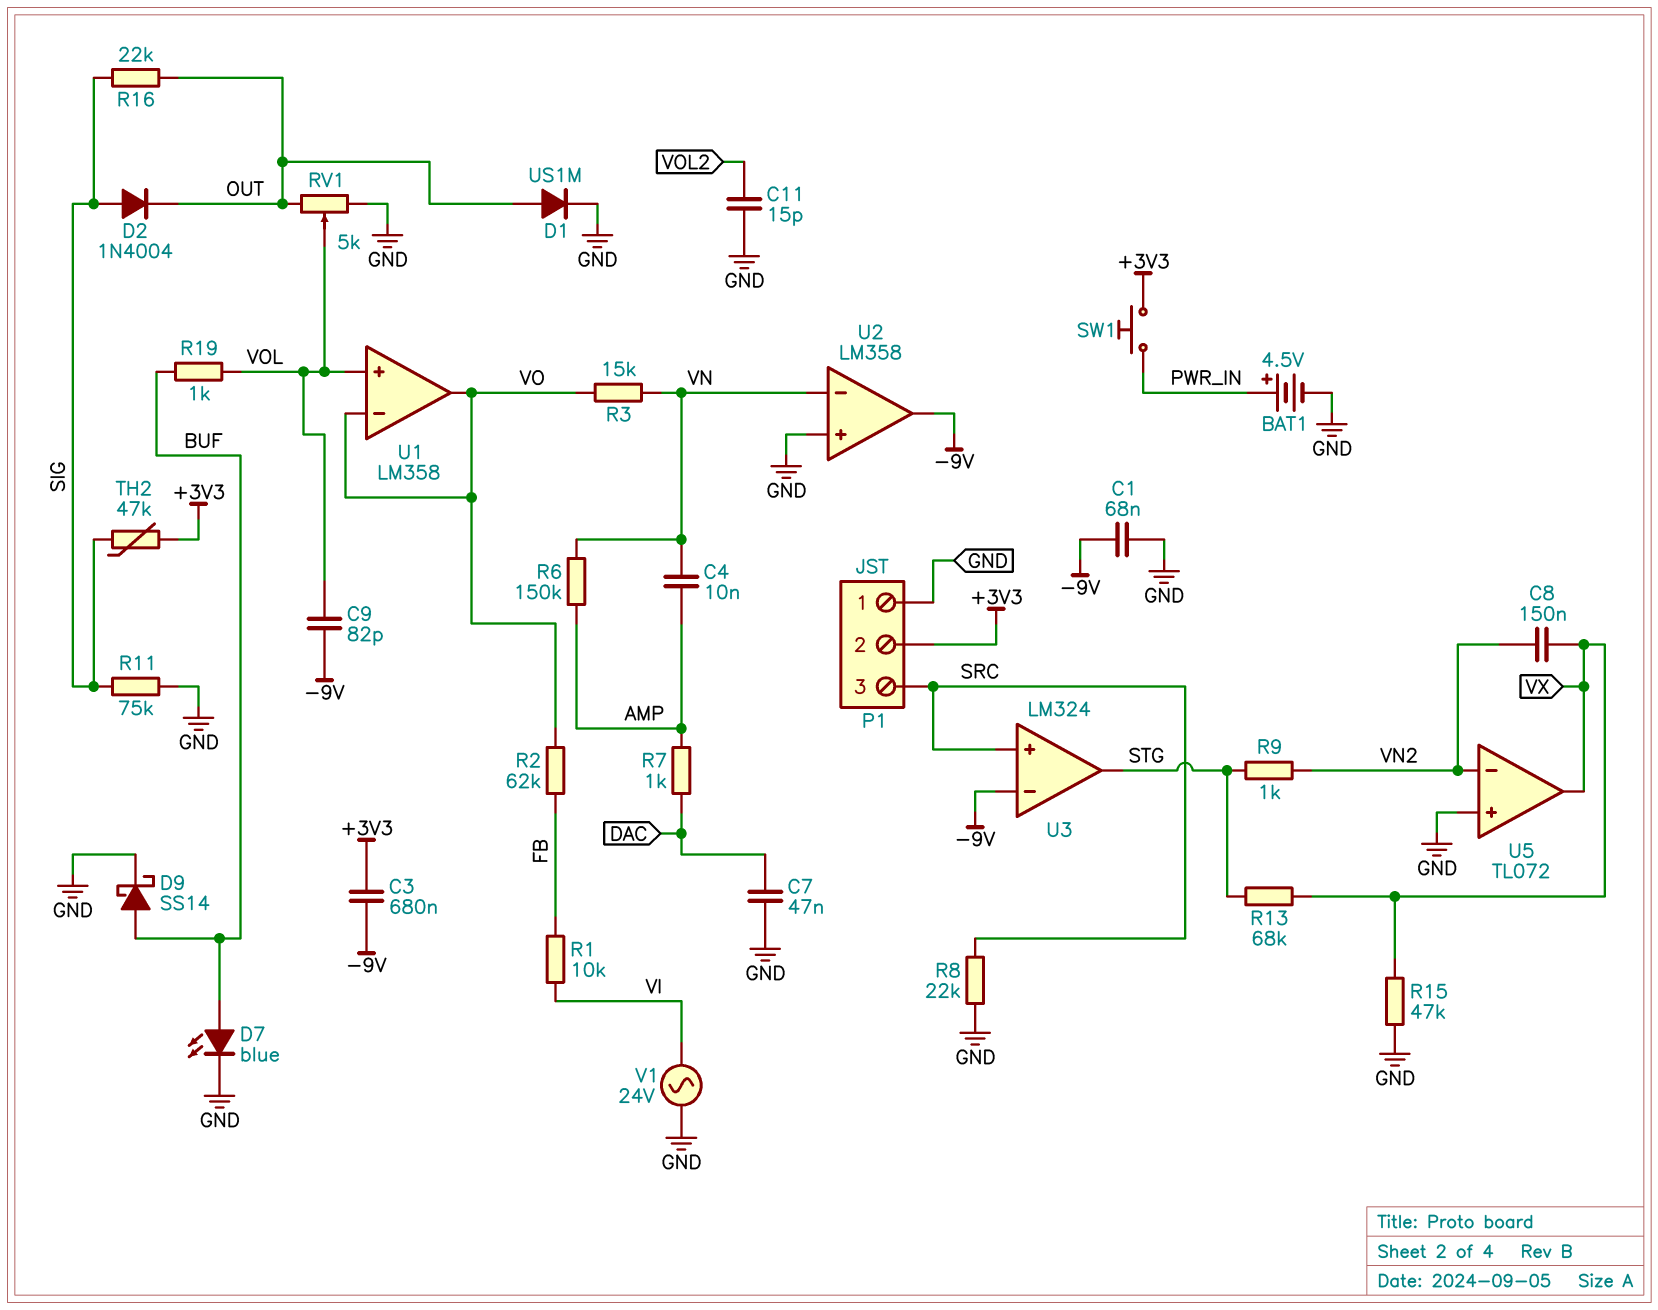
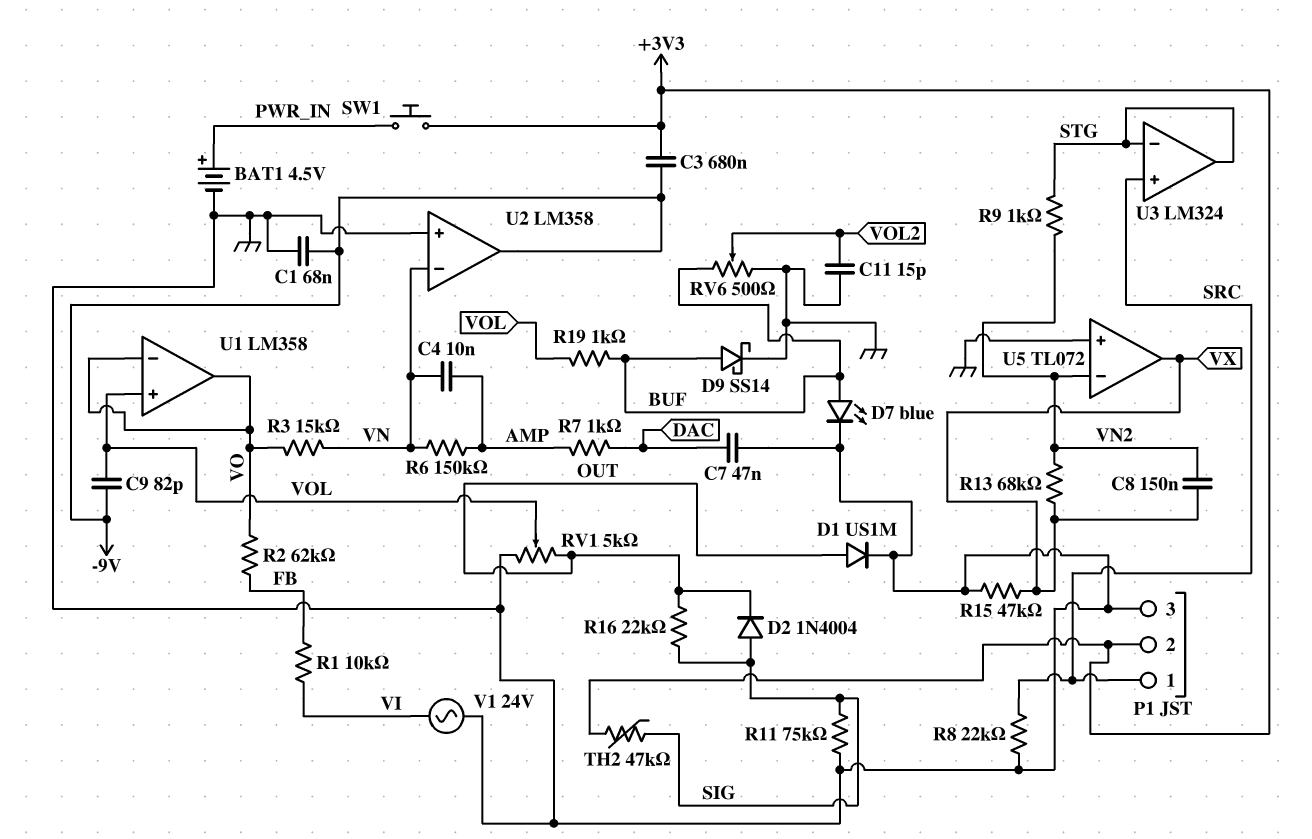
P1 pin 1: GND -> SRC
P1 pin 3: SRC -> GND
R13: 68k (STG, VX) -> 68k (VN2, VX)
RV6: none -> 500 (BUF, GND, wiper VOL2)
U3 pin in-: -9V -> STG

